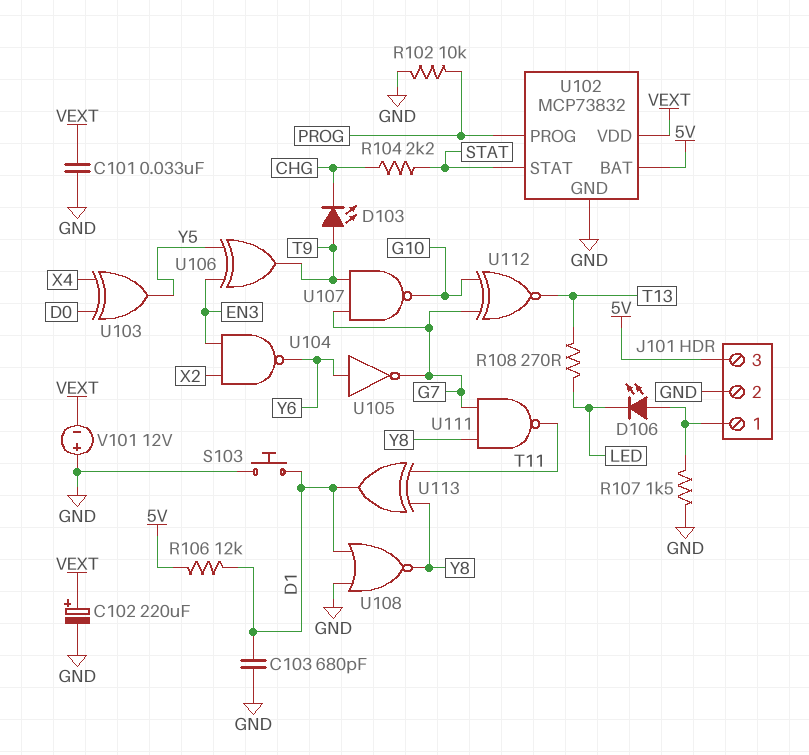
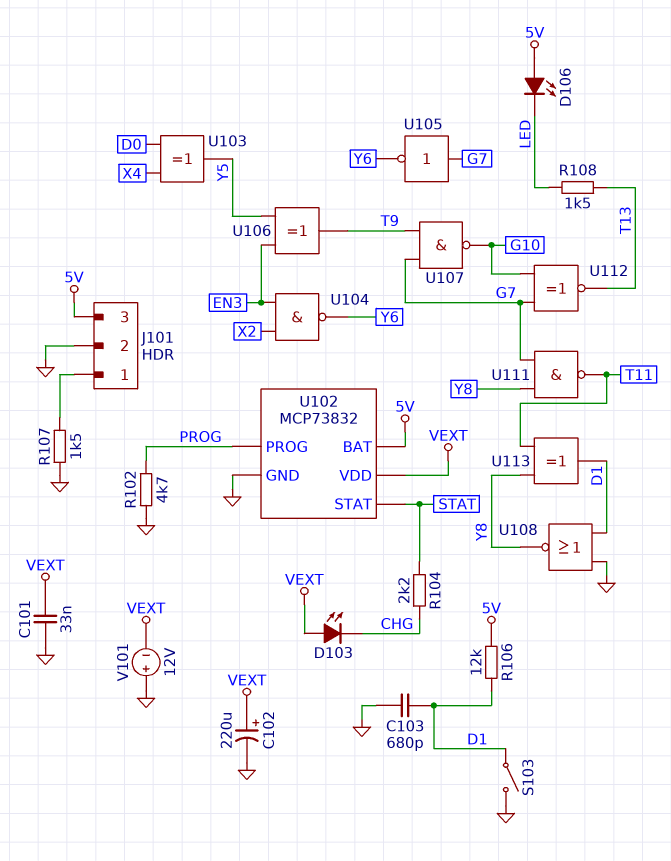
D103: LED (A T9, K CHG) -> LED (A VEXT, K CHG)
D106: LED (A J101/1, K LED) -> LED (A 5V, K LED)
R102: 10k (GND, PROG) -> 4.7k (GND, PROG)
R108: 270 (LED, T13) -> 1.5k (LED, T13)
S103: button (D1, GND) -> switch (D1, GND)
U105: NOT (in Y6, out G7) -> NOT (in G7, out Y6)

